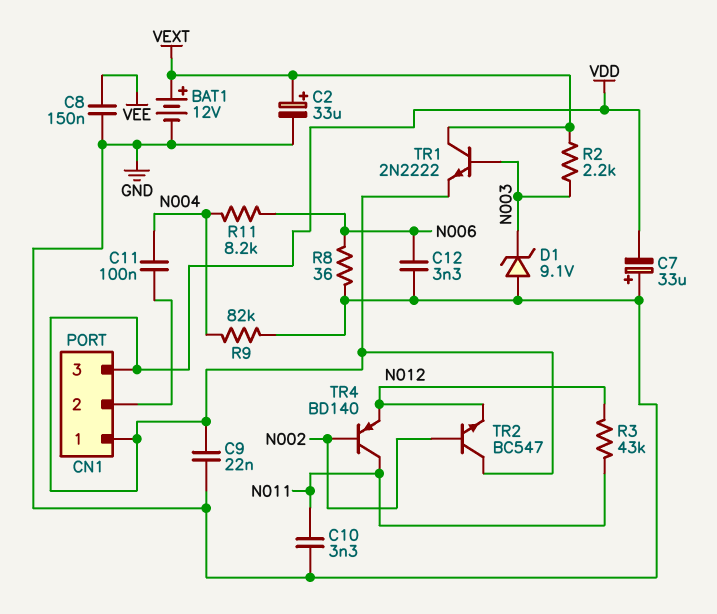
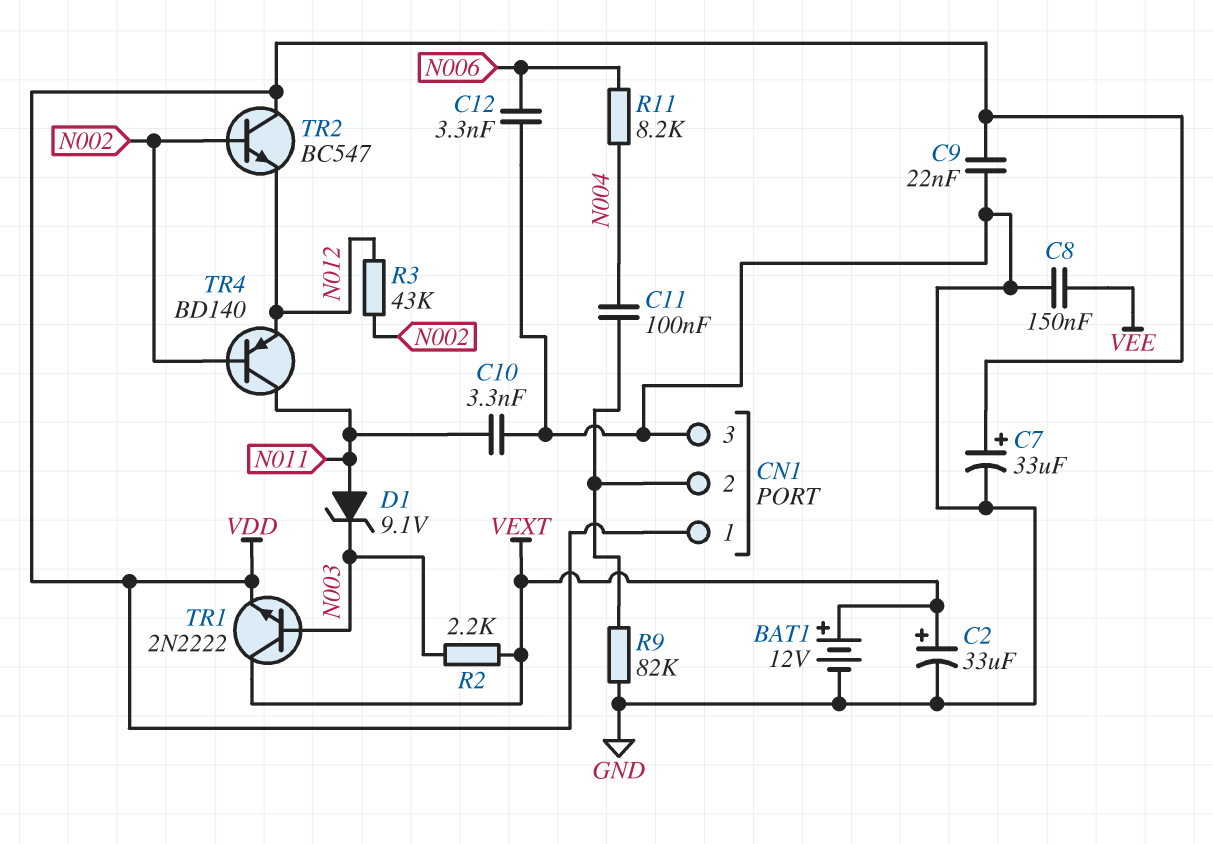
C7: 33uF (plus GND, minus VDD) -> 33uF (plus VDD, minus GND)
CN1 pin 3: VDD -> GND
D1: zener 9.1V (A GND, K N003) -> zener 9.1V (A N011, K N003)
R3: 43k (N011, N012) -> 43k (N002, N012)
R8: 36 (GND, N006) -> none
R9: 82k (GND, N004) -> 82k (CN1/2, GND)

